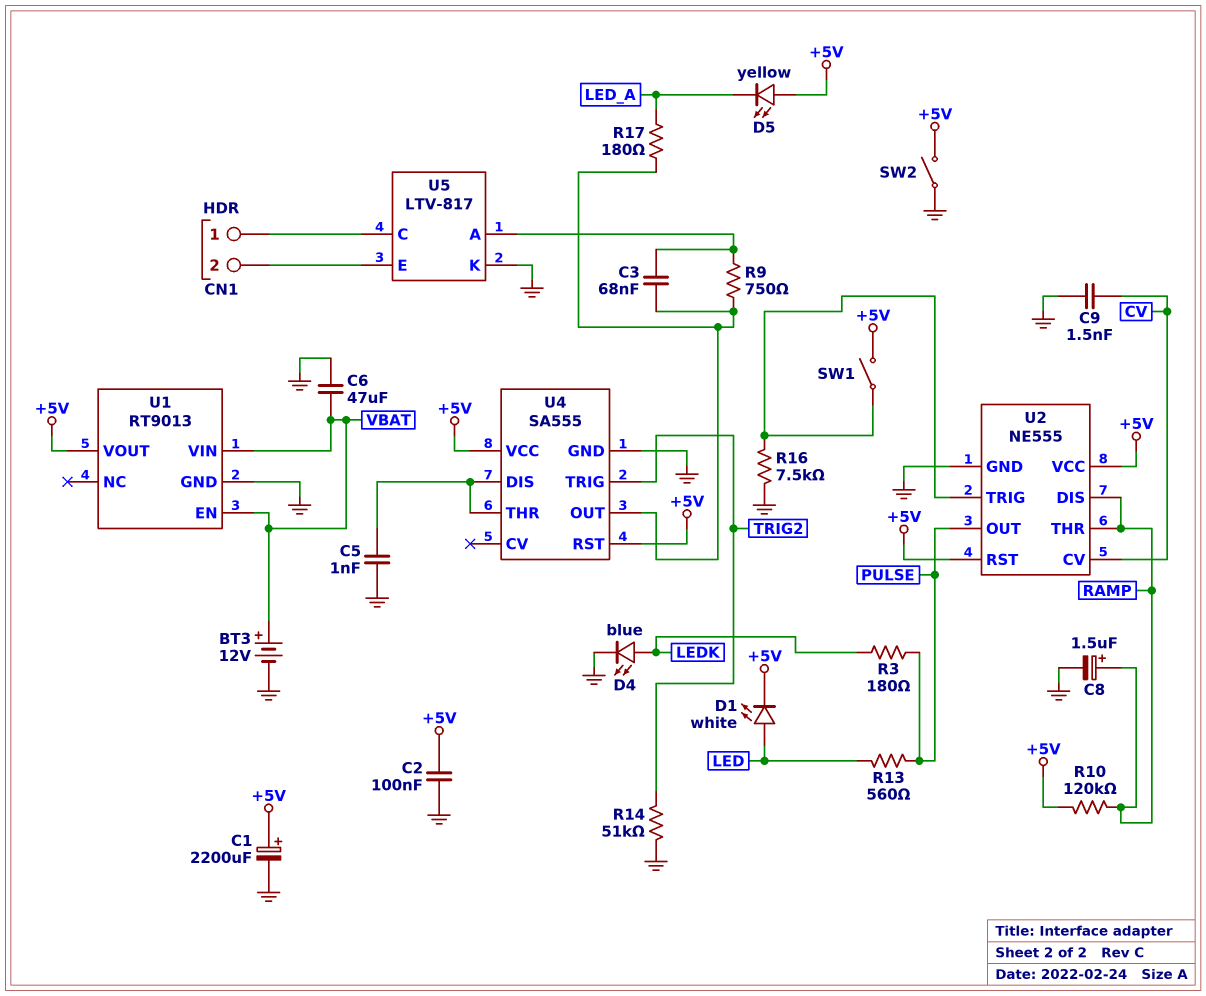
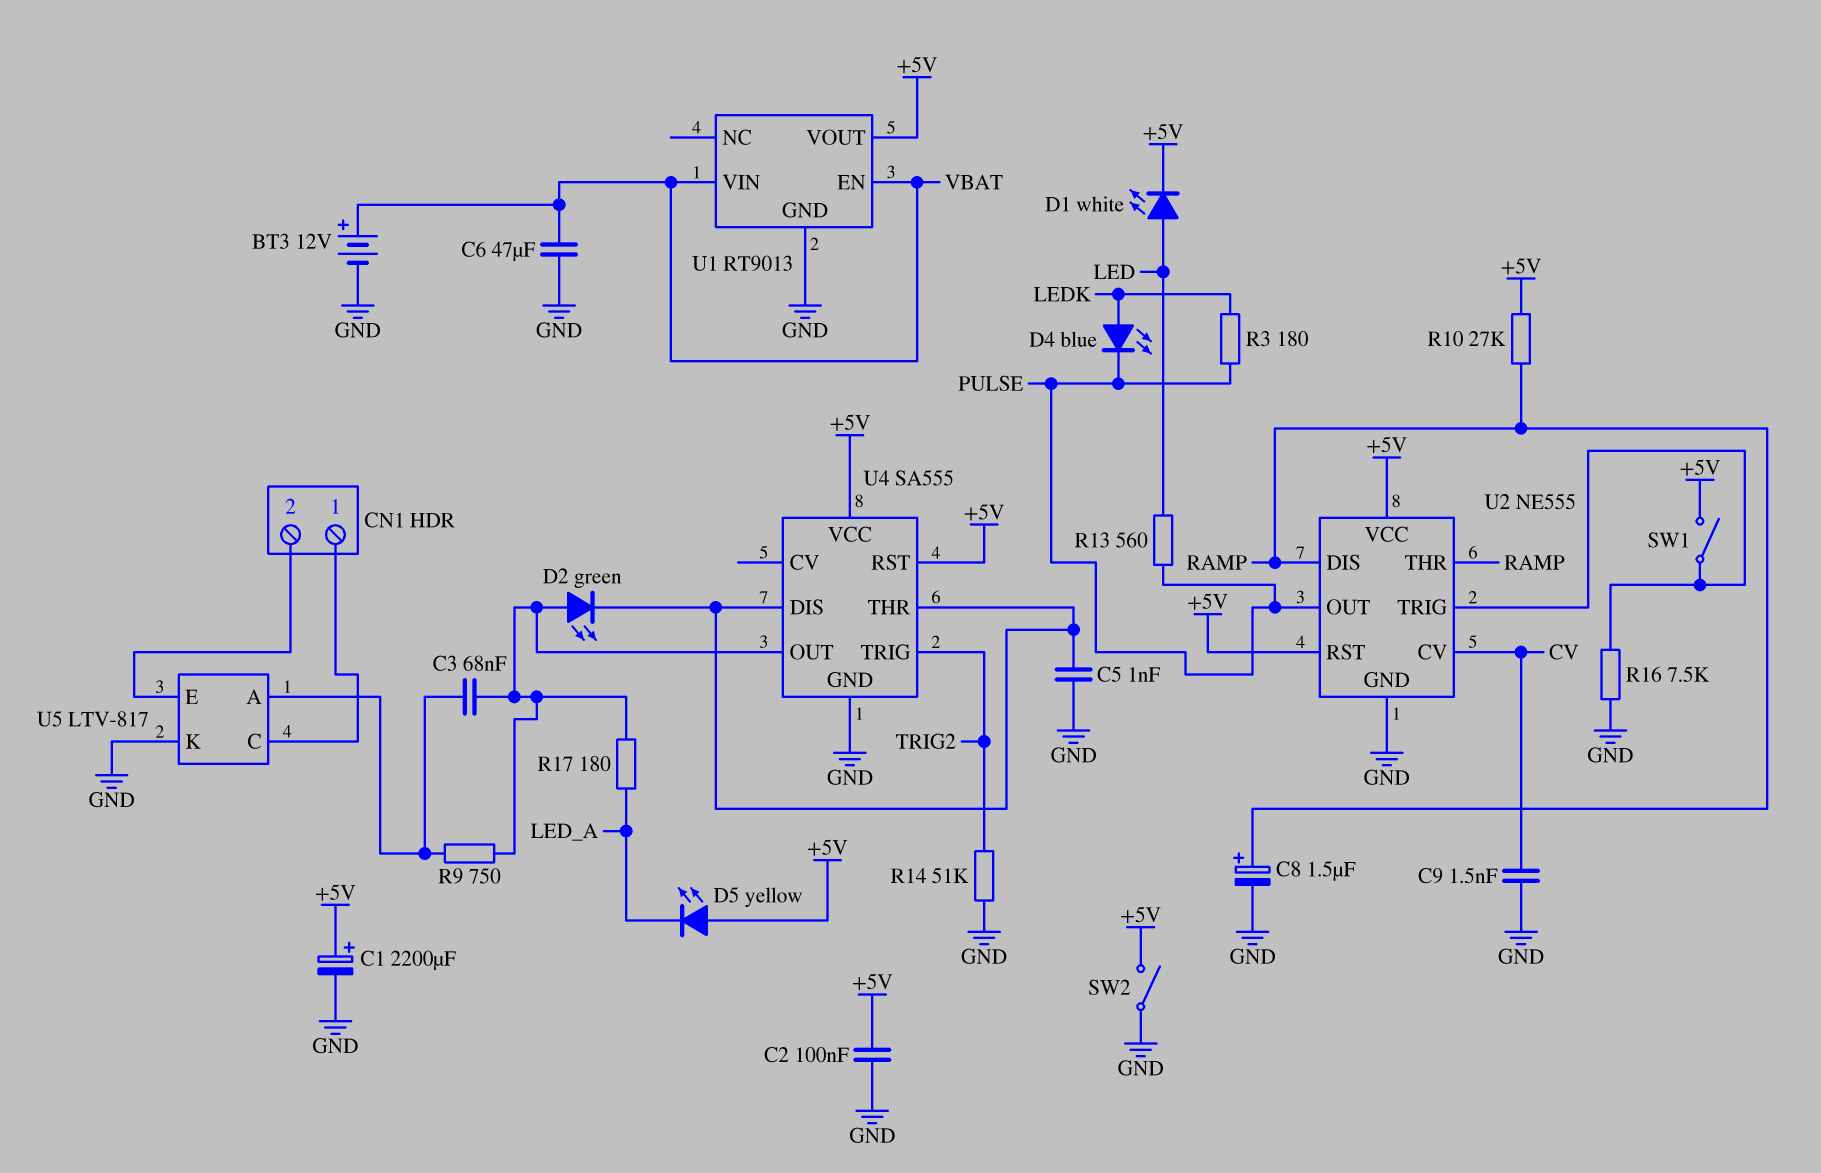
D2: none -> LED green (A U4/OUT, K U4/DIS)
D4: LED blue (A LEDK, K GND) -> LED blue (A LEDK, K PULSE)
R10: 120k (+5V, RAMP) -> 27k (+5V, RAMP)

